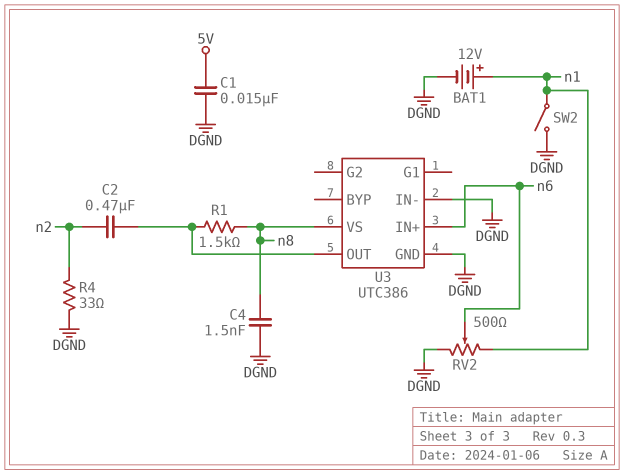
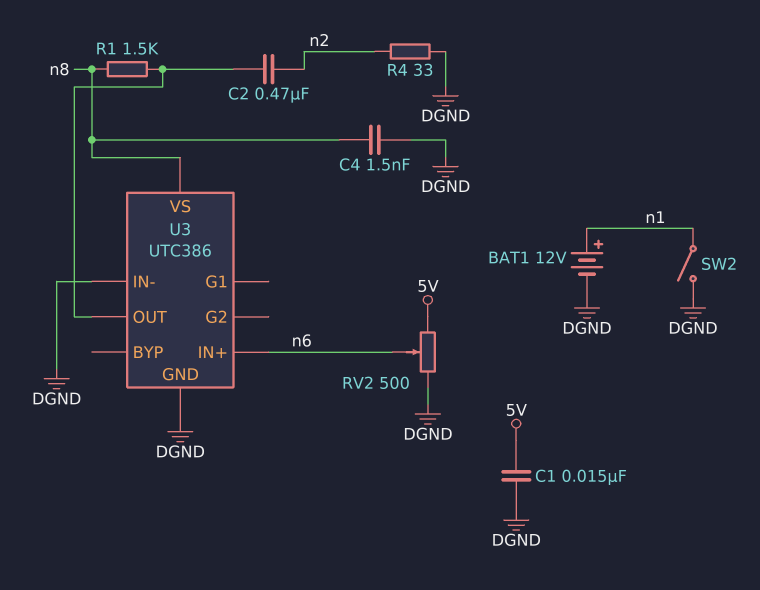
RV2: 500 (DGND, n1, wiper n6) -> 500 (5V, DGND, wiper n6)

